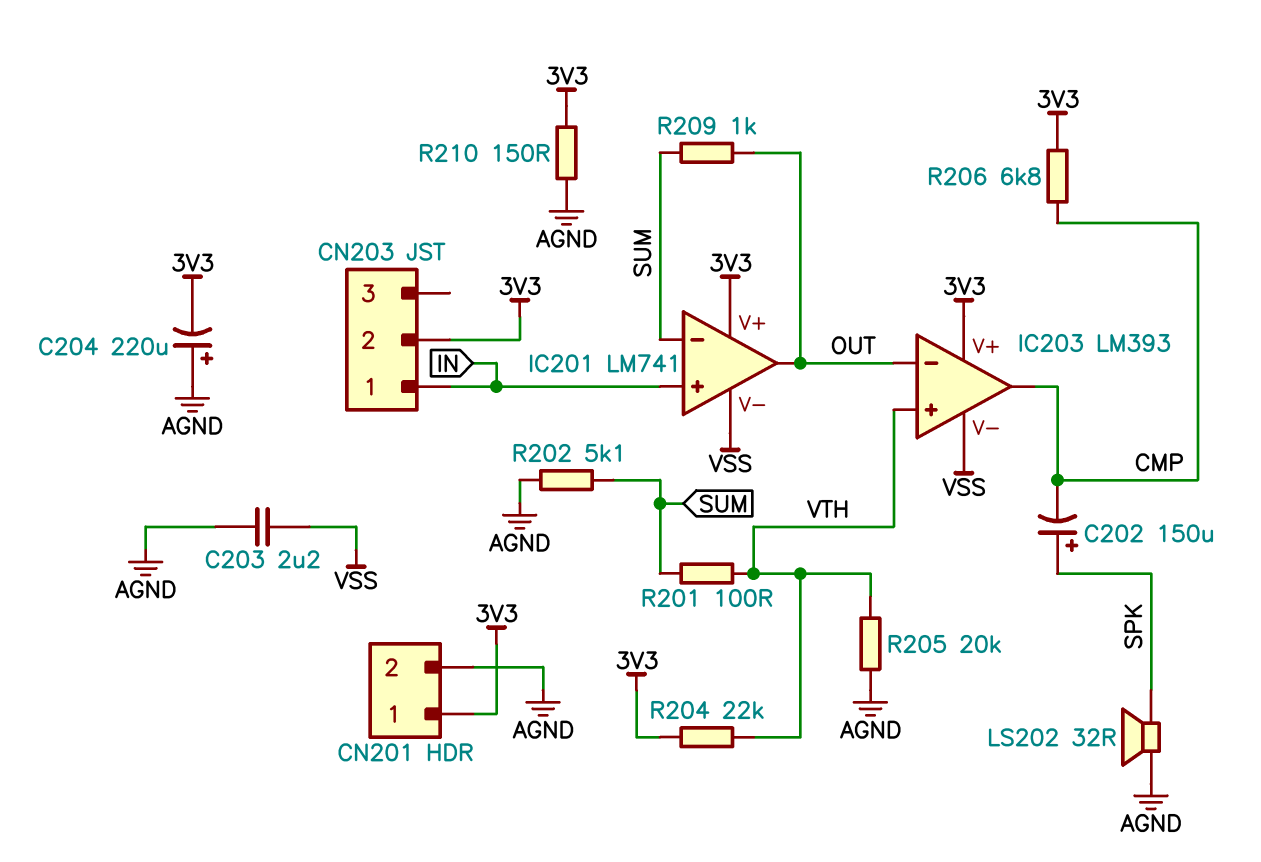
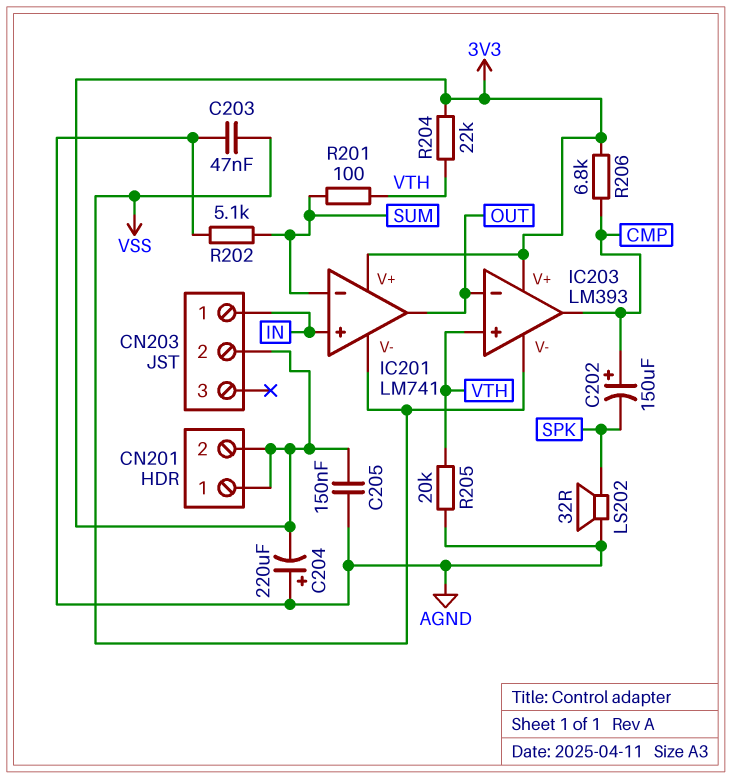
C202: 150uF (plus SPK, minus CMP) -> 150uF (plus CMP, minus SPK)
C203: 2.2uF (AGND, VSS) -> 47nF (AGND, VSS)
C205: none -> 150nF (3V3, AGND)
CN201 pin 2: AGND -> 3V3
R209: 1k (OUT, SUM) -> none
R210: 150 (3V3, AGND) -> none

